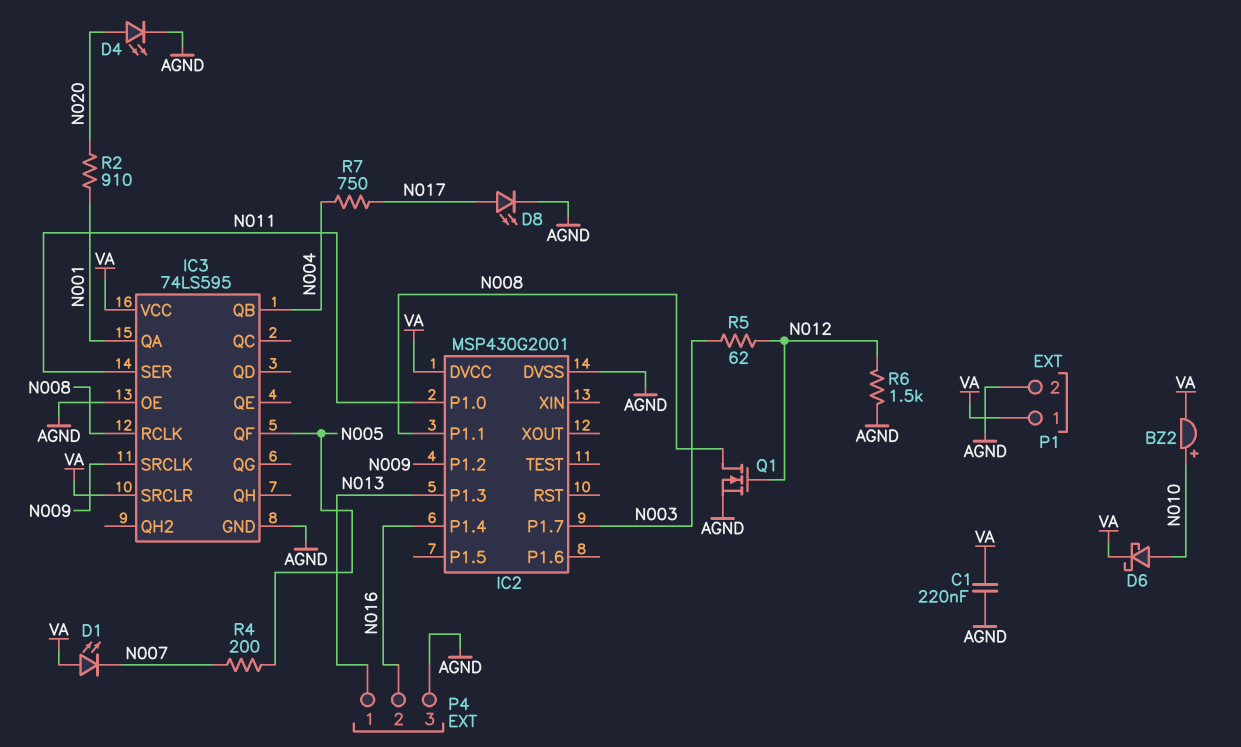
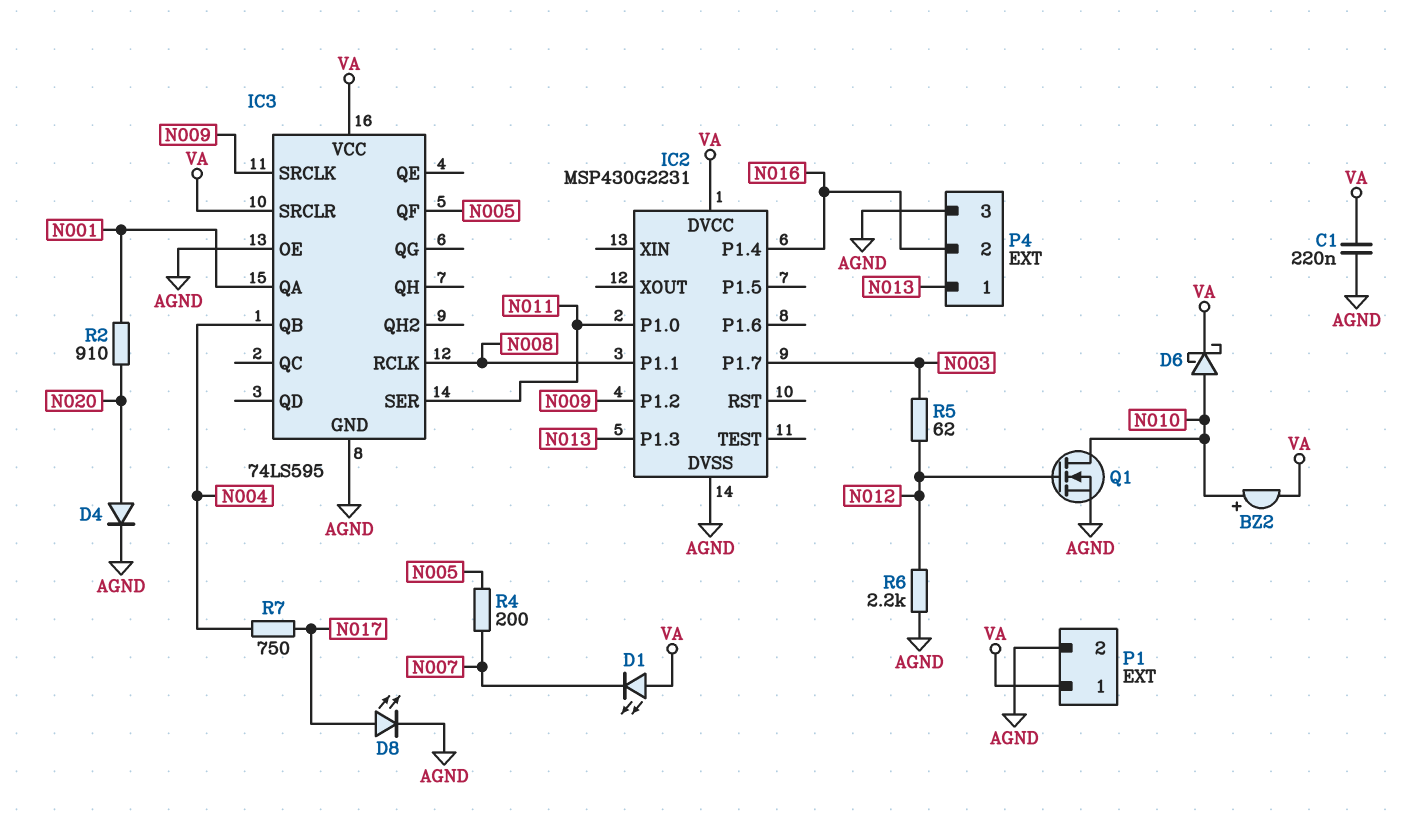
D4: LED (A N020, K AGND) -> diode (A N020, K AGND)
IC2: MSP430G2001 -> MSP430G2231
Q1: NMOS (G N012, D N008, S AGND) -> NMOS (G N012, D N010, S AGND)
R6: 1.5k (AGND, N012) -> 2.2k (AGND, N012)

